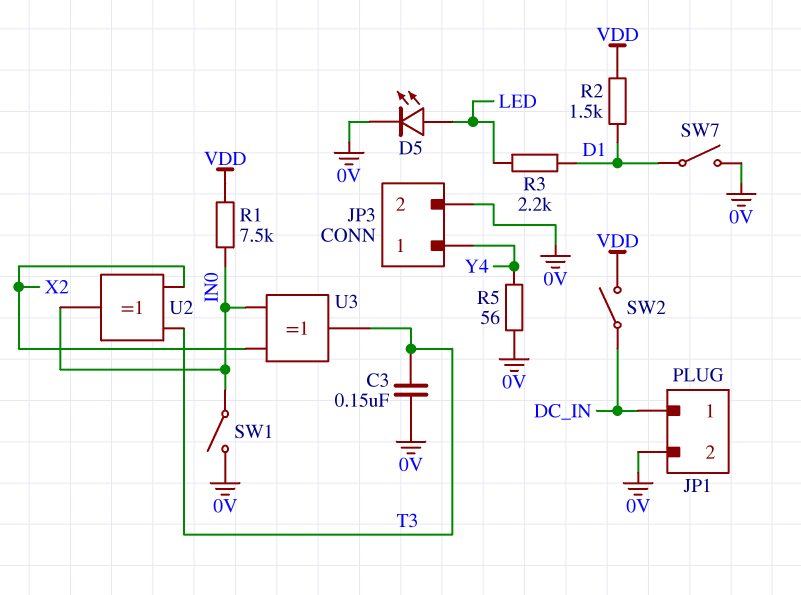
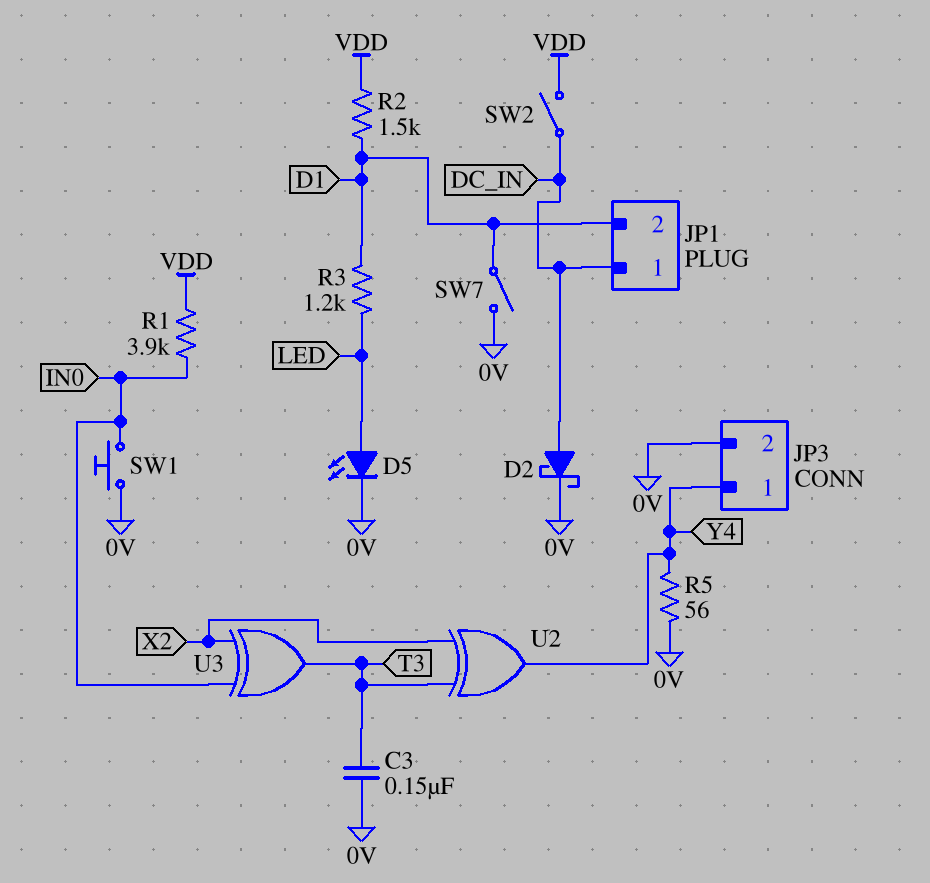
D2: none -> schottky (A DC_IN, K 0V)
JP1 pin 2: 0V -> D1
R1: 7.5k (IN0, VDD) -> 3.9k (IN0, VDD)
R3: 2.2k (D1, LED) -> 1.2k (D1, LED)
SW1: switch (0V, IN0) -> button (0V, IN0)
U2: XOR (in T3, in X2, out IN0) -> XOR (in T3, in X2, out Y4)

